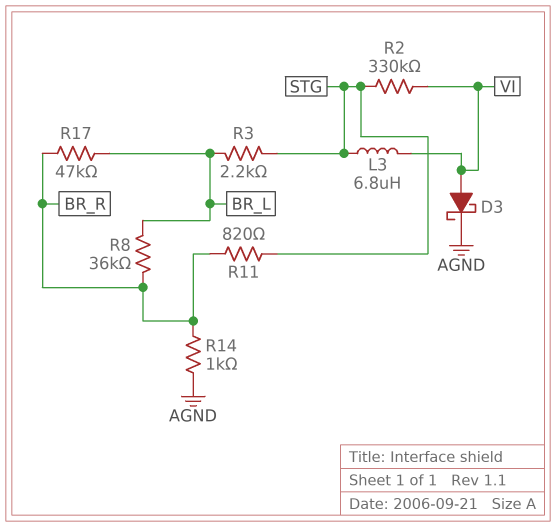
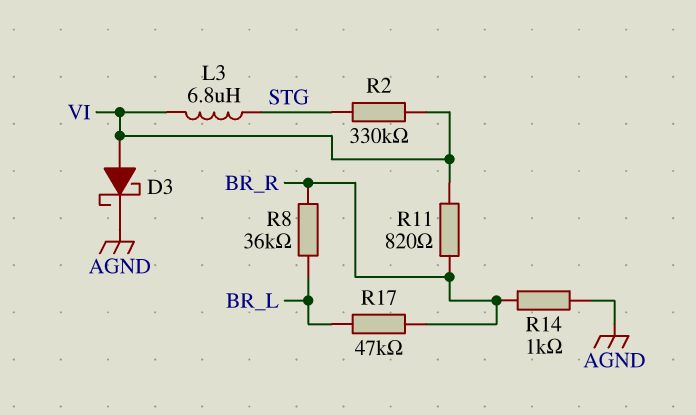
R3: 2.2k (BR_L, STG) -> none
R11: 820 (BR_R, STG) -> 820 (BR_R, VI)

